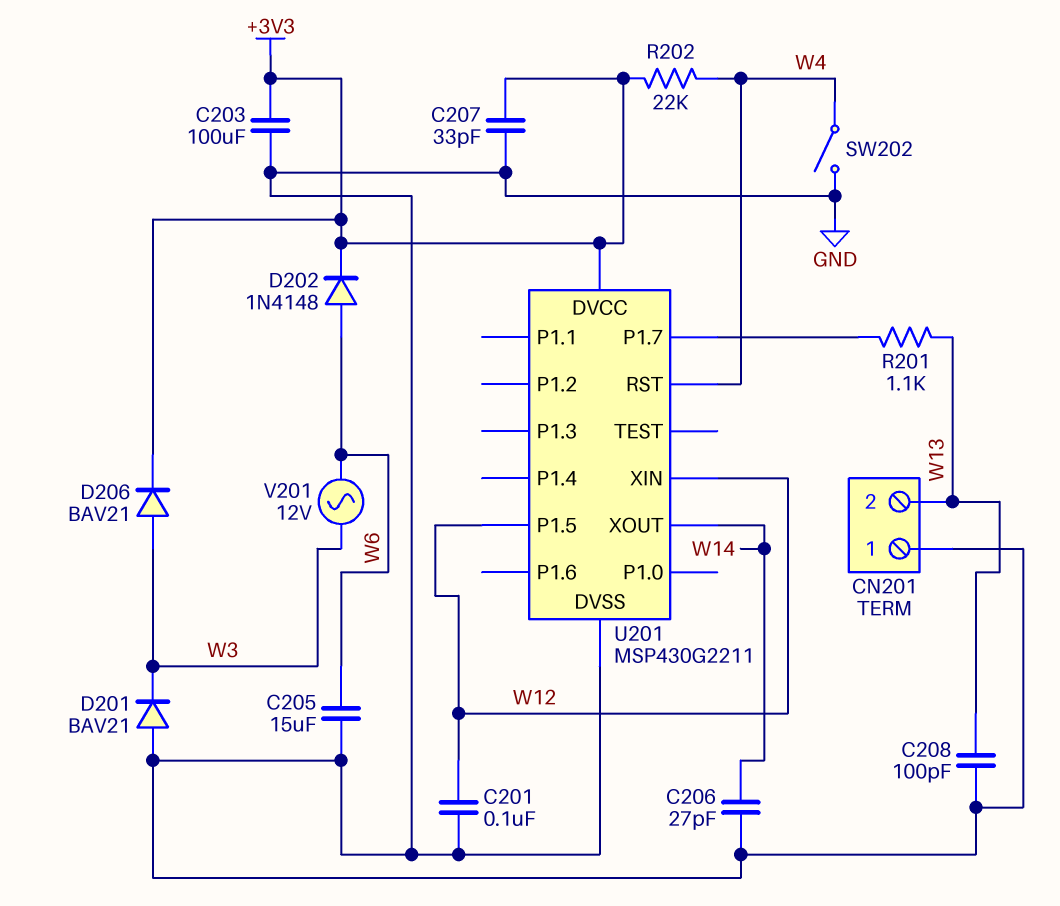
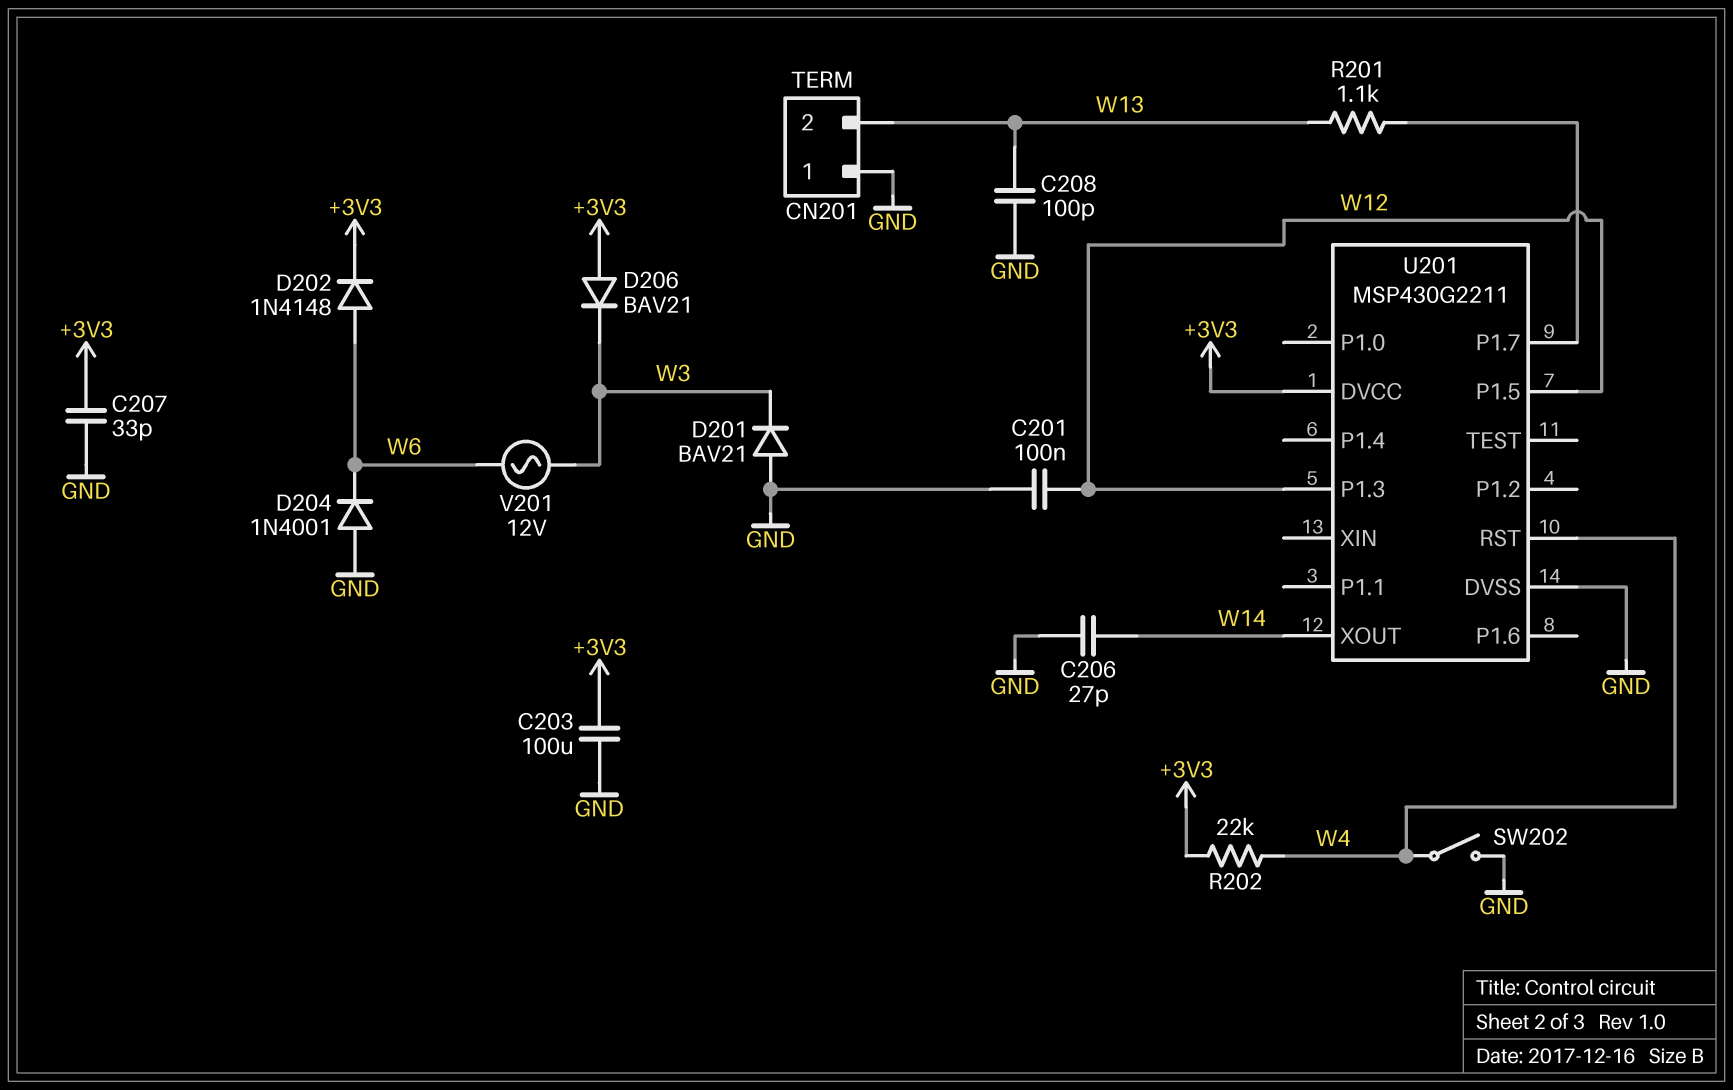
C205: 15uF (GND, W6) -> none
D204: none -> diode 1N4001 (A GND, K W6)
D206: diode BAV21 (A W3, K +3V3) -> diode BAV21 (A +3V3, K W3)
U201 pin P1.3: none -> W12
U201 pin XIN: W12 -> none

